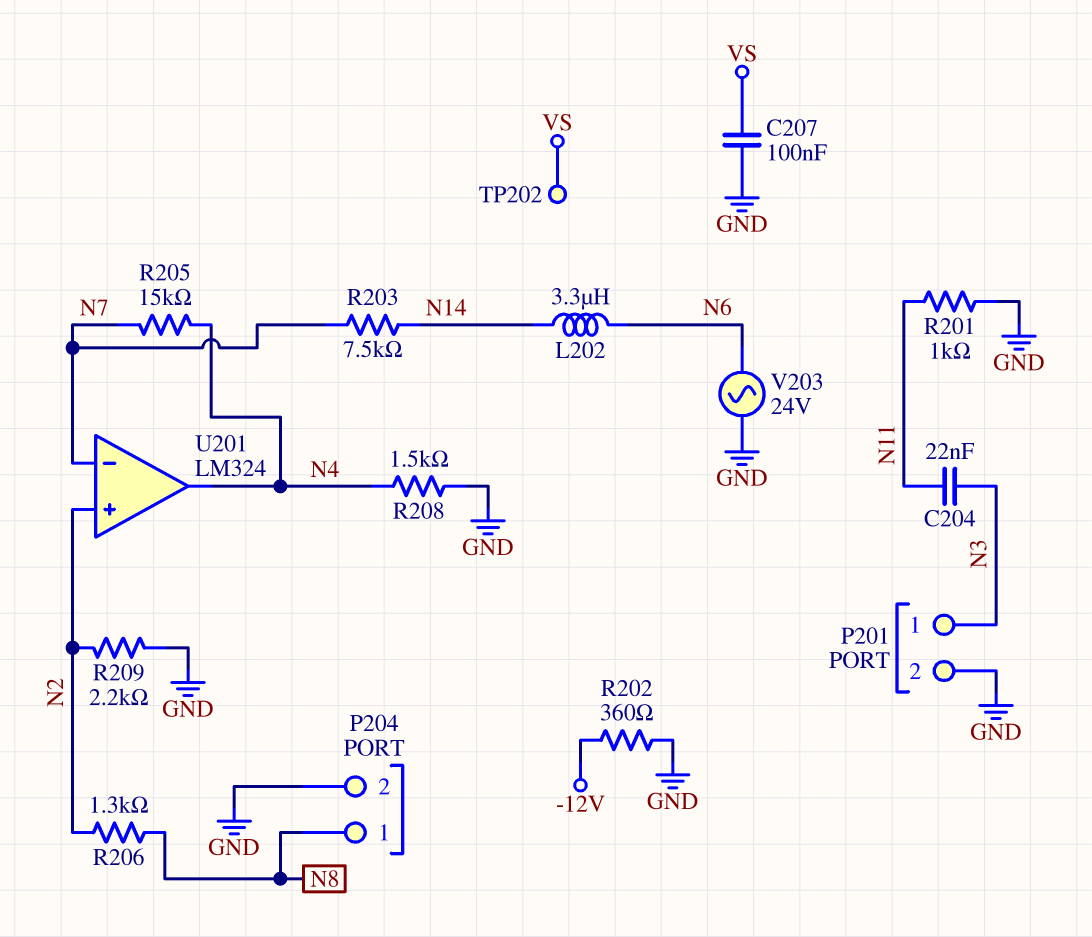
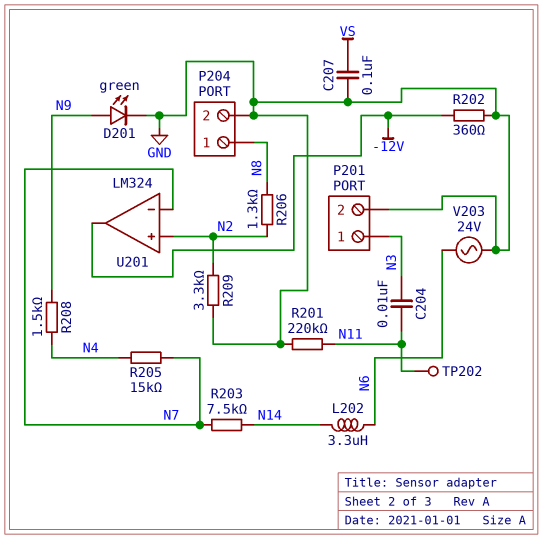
C204: 22nF (N3, N11) -> 10nF (N3, N11)
D201: none -> LED green (A N9, K GND)
R201: 1k (GND, N11) -> 220k (GND, N11)
R208: 1.5k (GND, N4) -> 1.5k (N4, N9)
R209: 2.2k (GND, N2) -> 3.3k (GND, N2)
TP202: test point (VS) -> test point (N11)
U201 pin out: N4 -> -12V

